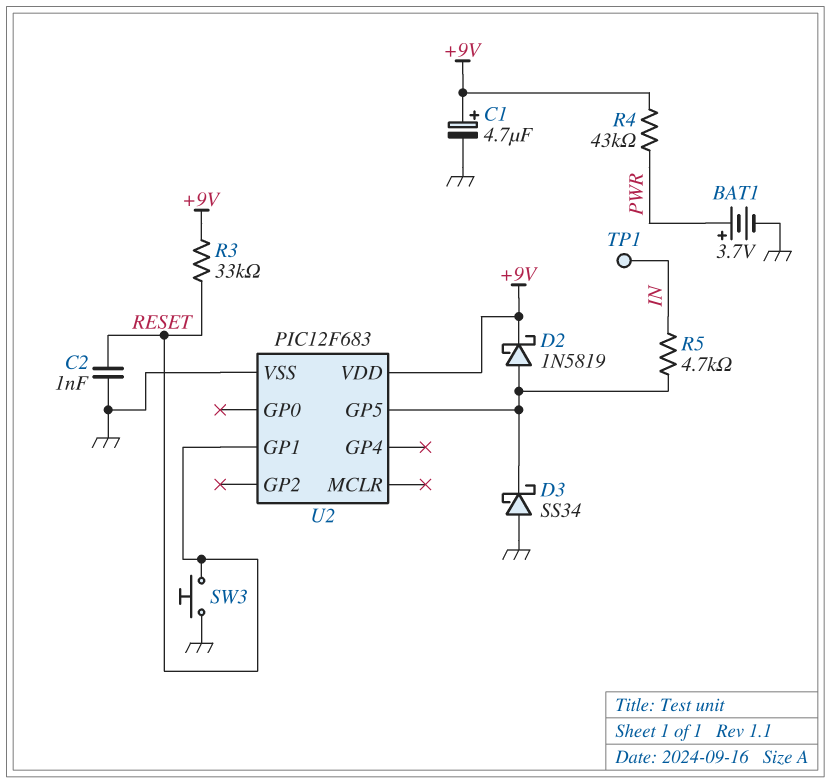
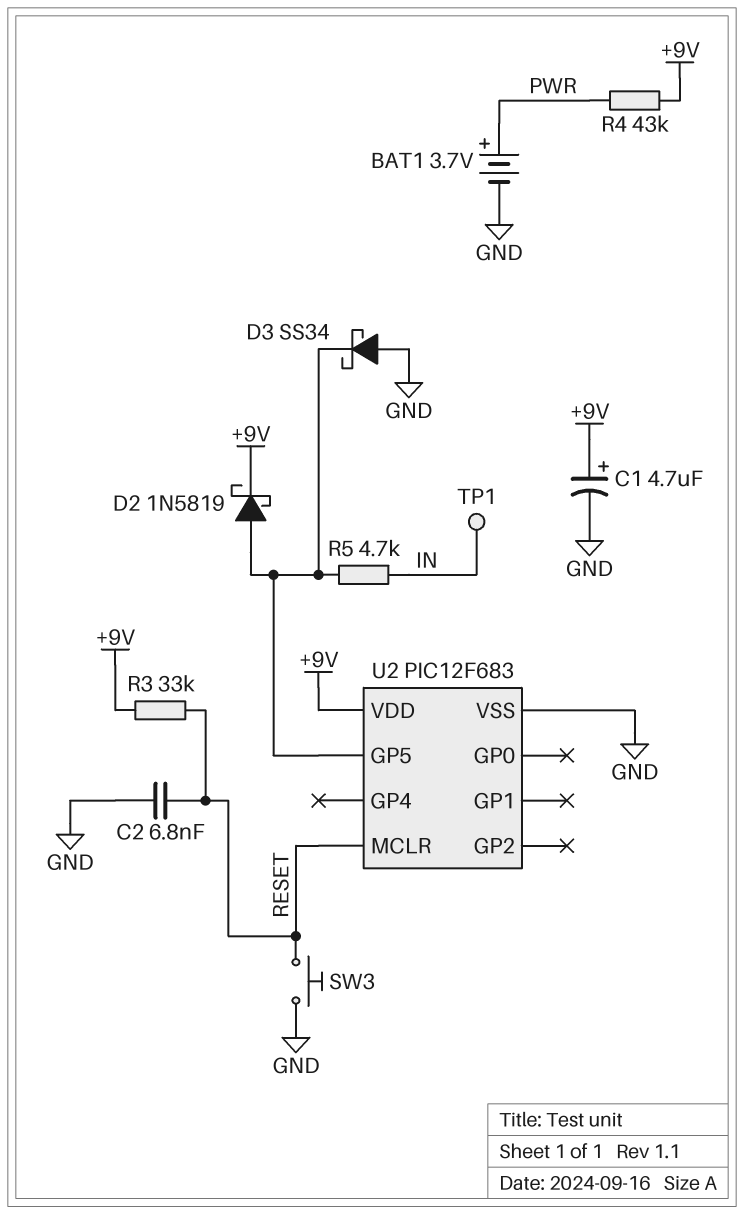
C2: 1nF (GND, RESET) -> 6.8nF (GND, RESET)
U2 pin GP1: RESET -> none
U2 pin MCLR: none -> RESET

